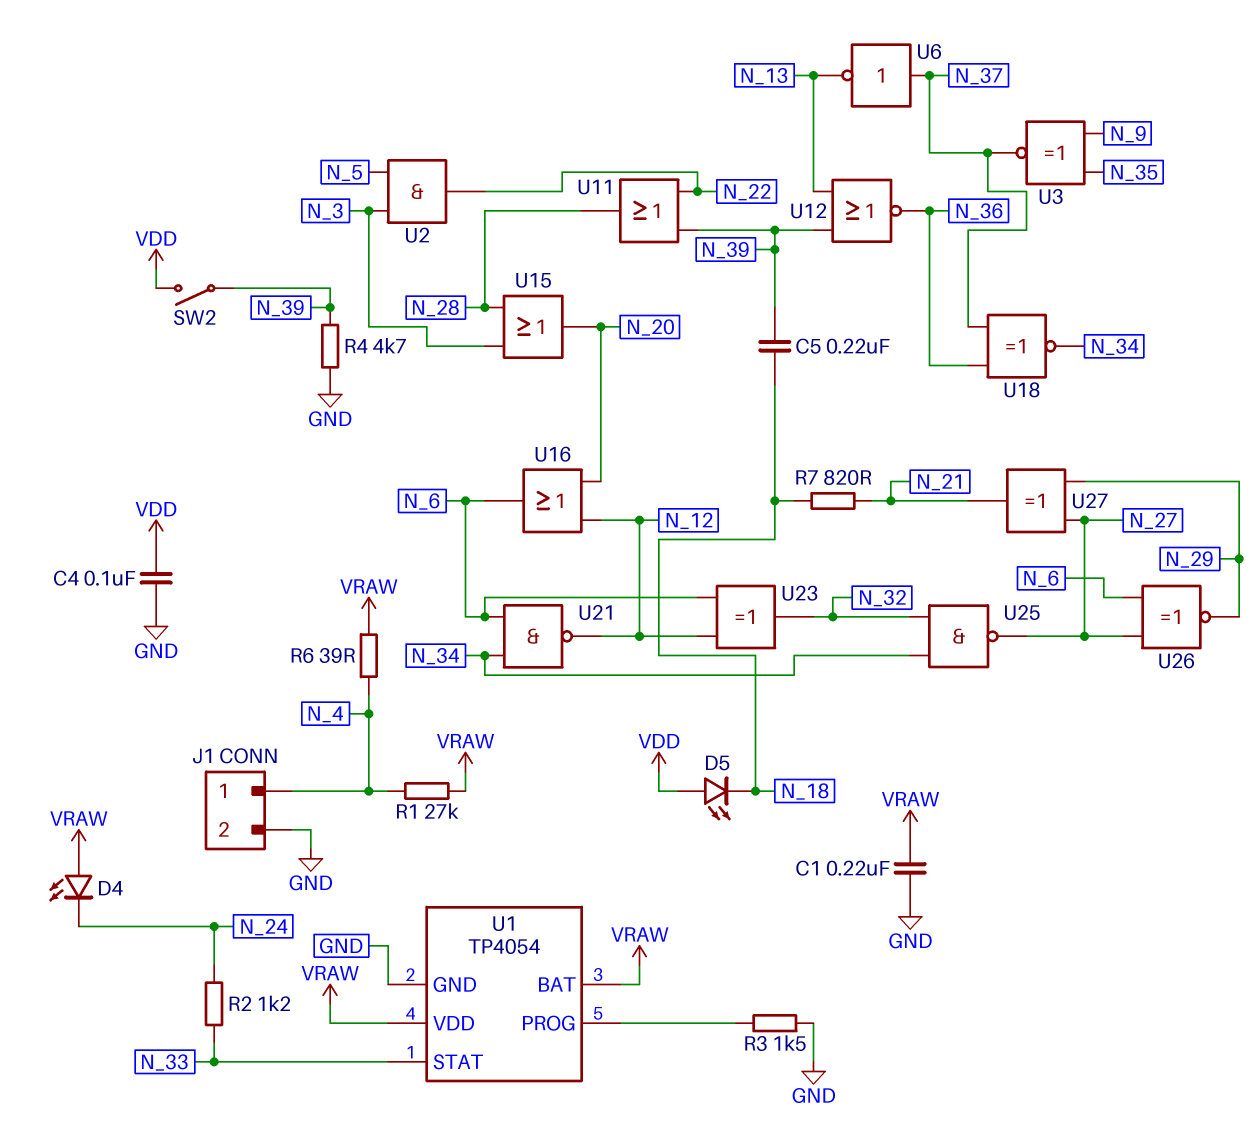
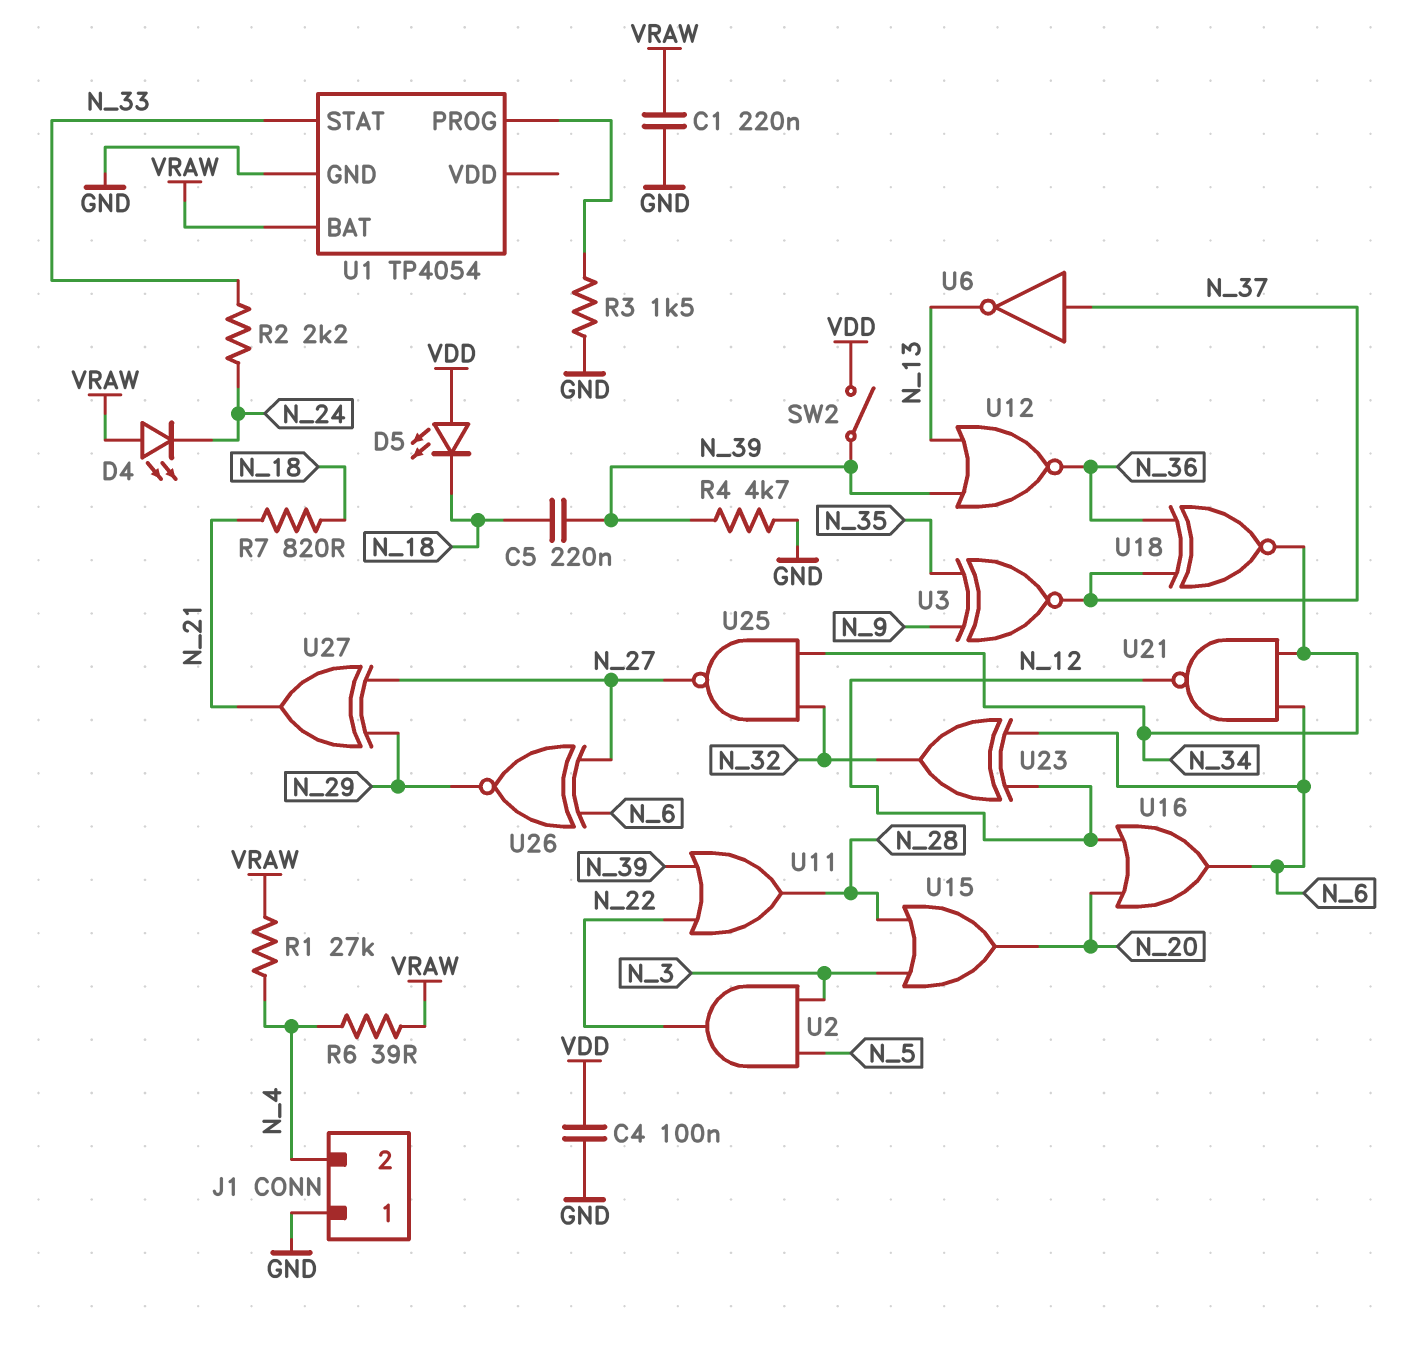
J1 pin 1: N_4 -> GND
J1 pin 2: GND -> N_4
R2: 1.2k (N_24, N_33) -> 2.2k (N_24, N_33)
U1 pin VDD: VRAW -> none

